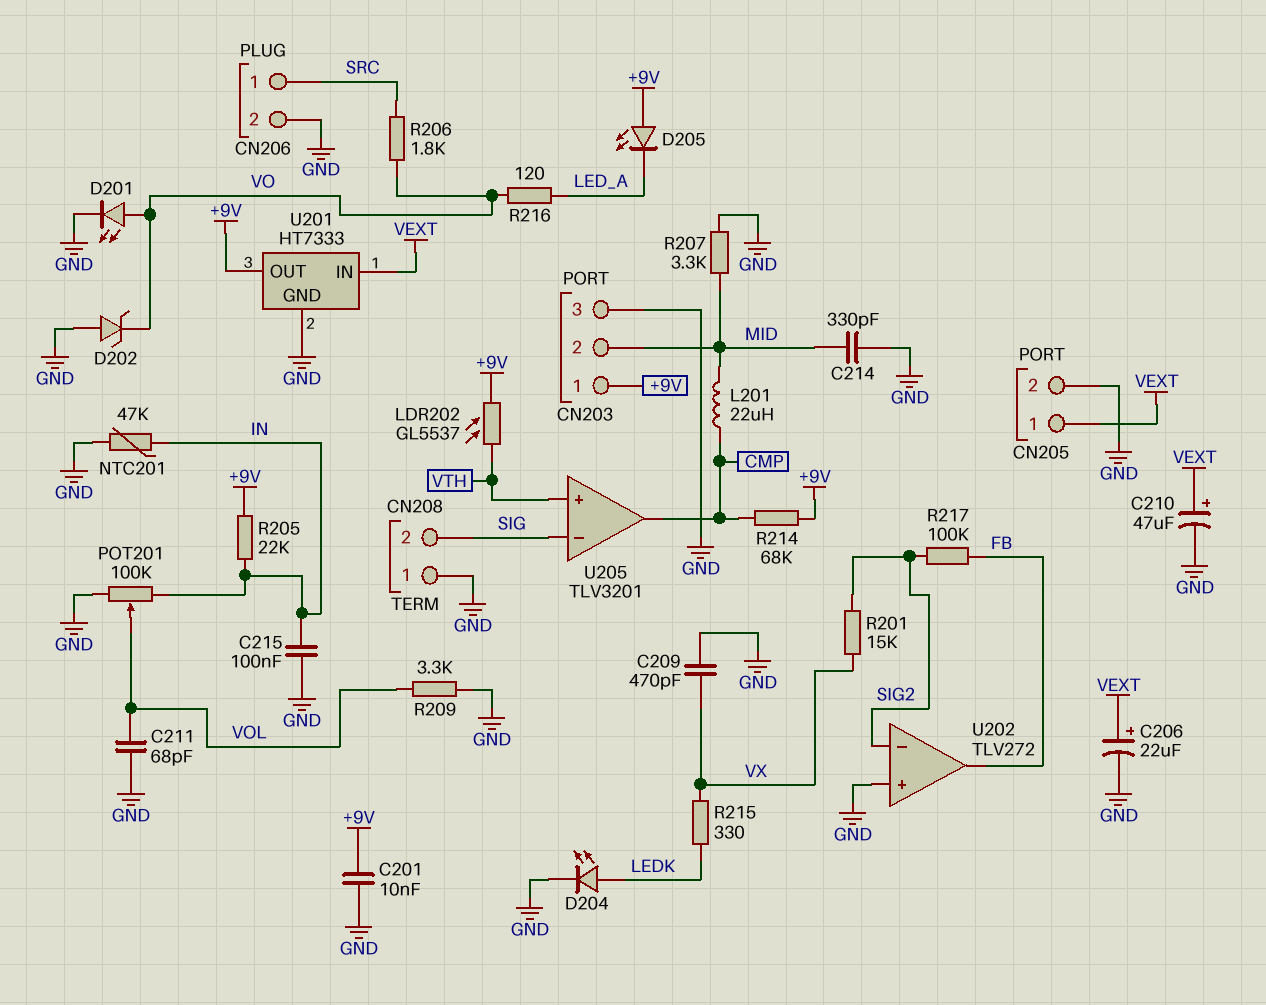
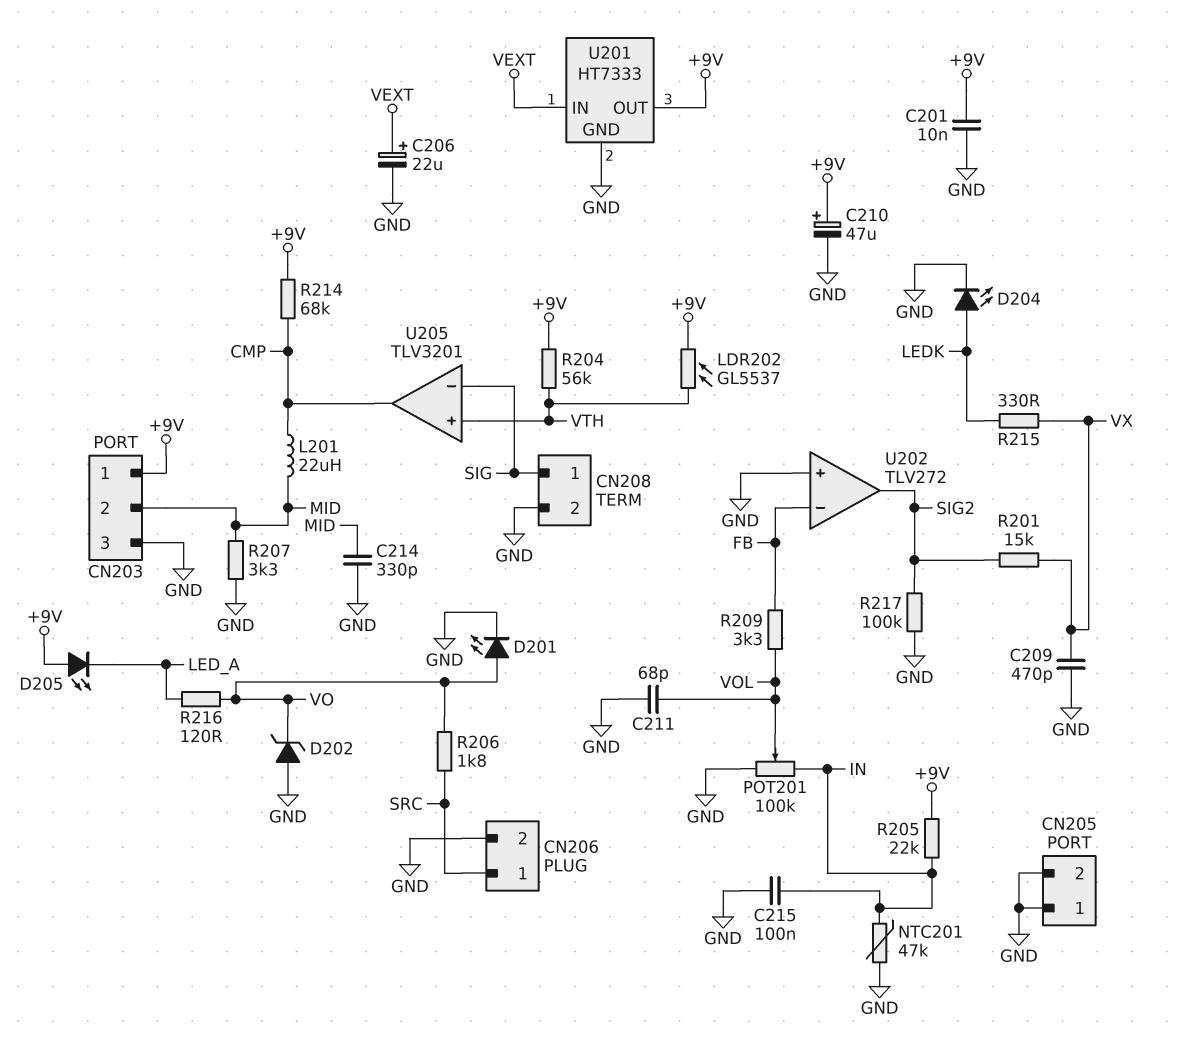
C210: 47uF (plus VEXT, minus GND) -> 47uF (plus +9V, minus GND)
CN205 pin 1: VEXT -> GND
CN208 pin 1: GND -> SIG
CN208 pin 2: SIG -> GND
R204: none -> 56k (+9V, VTH)
R209: 3.3k (GND, VOL) -> 3.3k (FB, VOL)
R217: 100k (FB, SIG2) -> 100k (GND, SIG2)
U202 pin in-: SIG2 -> FB
U202 pin out: FB -> SIG2

